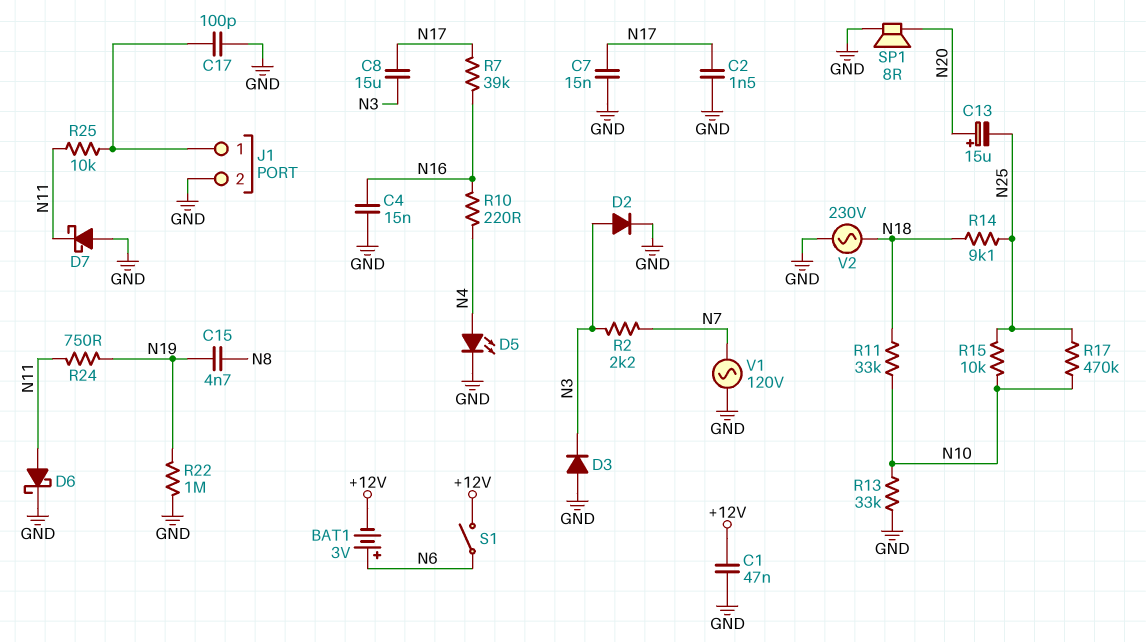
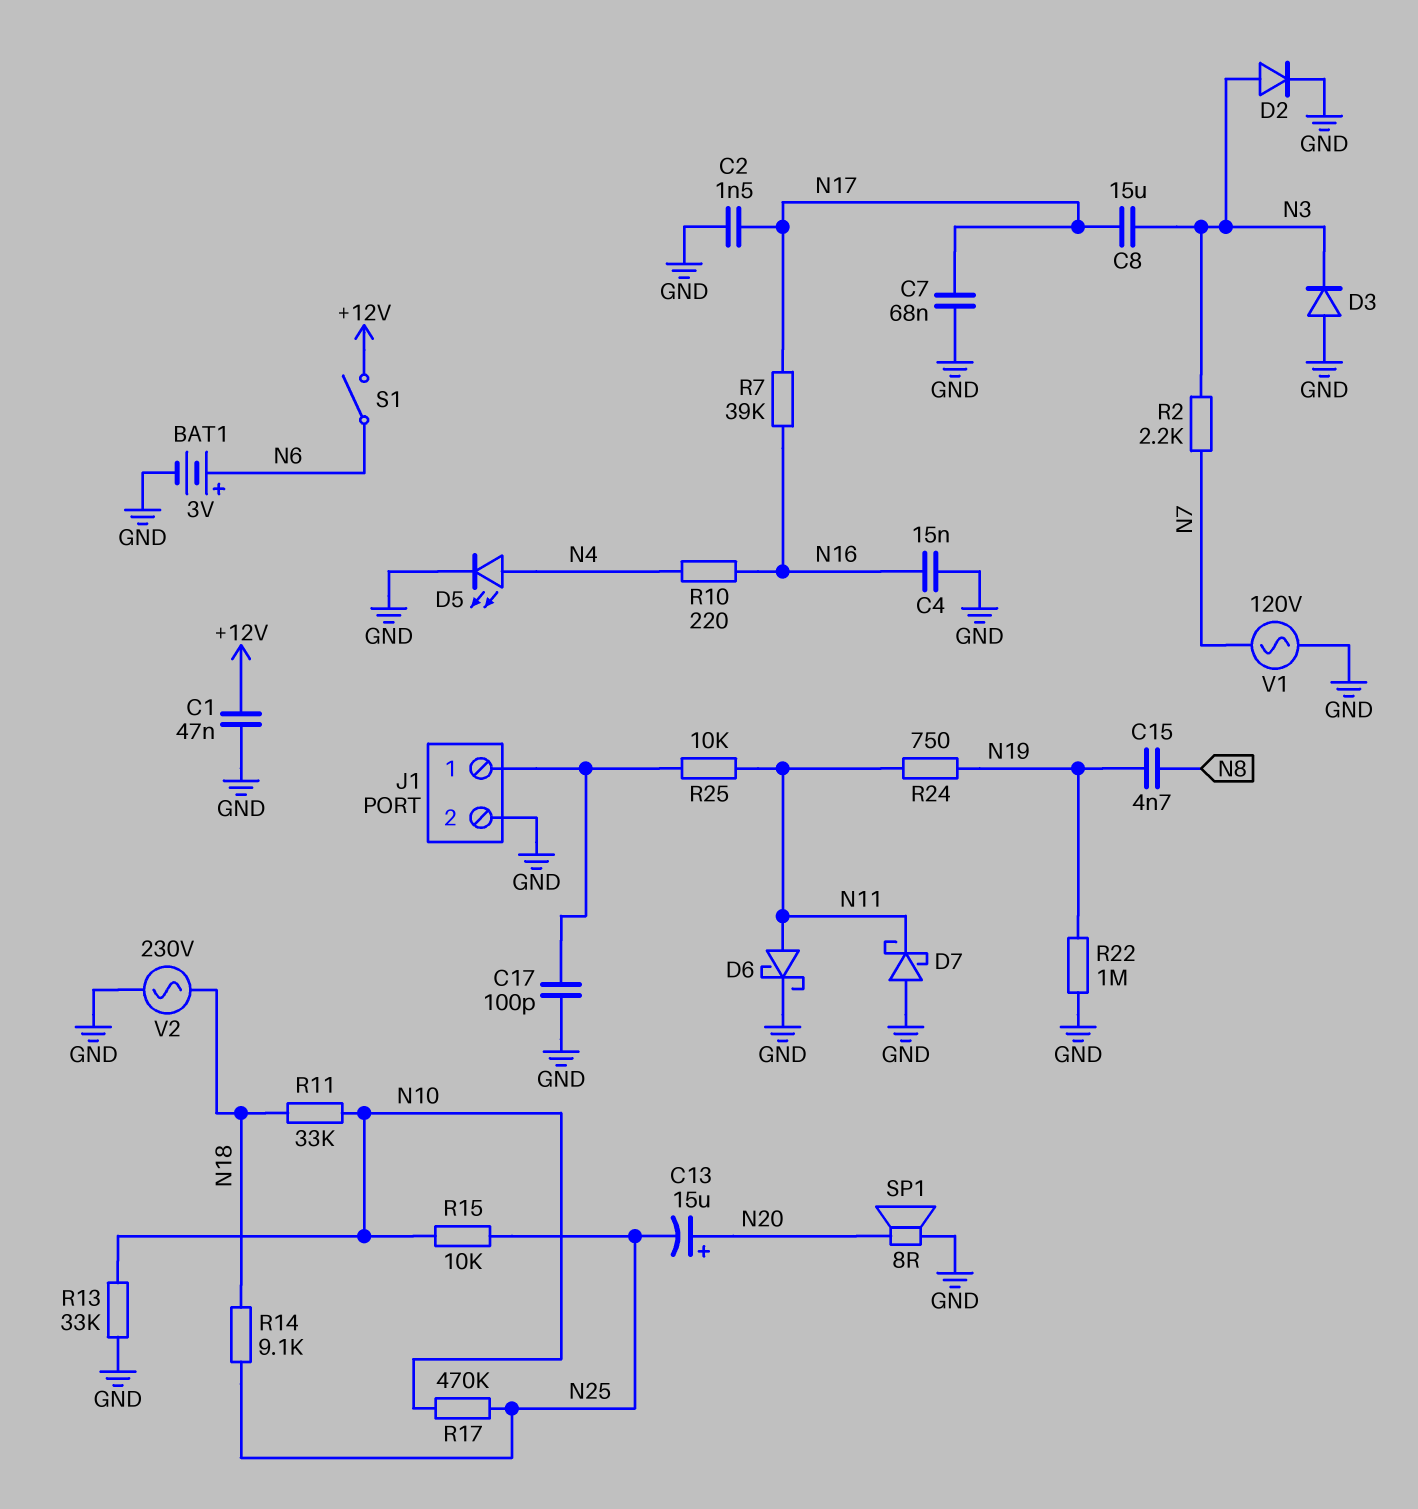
BAT1: 3V (plus N6, minus +12V) -> 3V (plus N6, minus GND)
C7: 15nF (GND, N17) -> 68nF (GND, N17)

